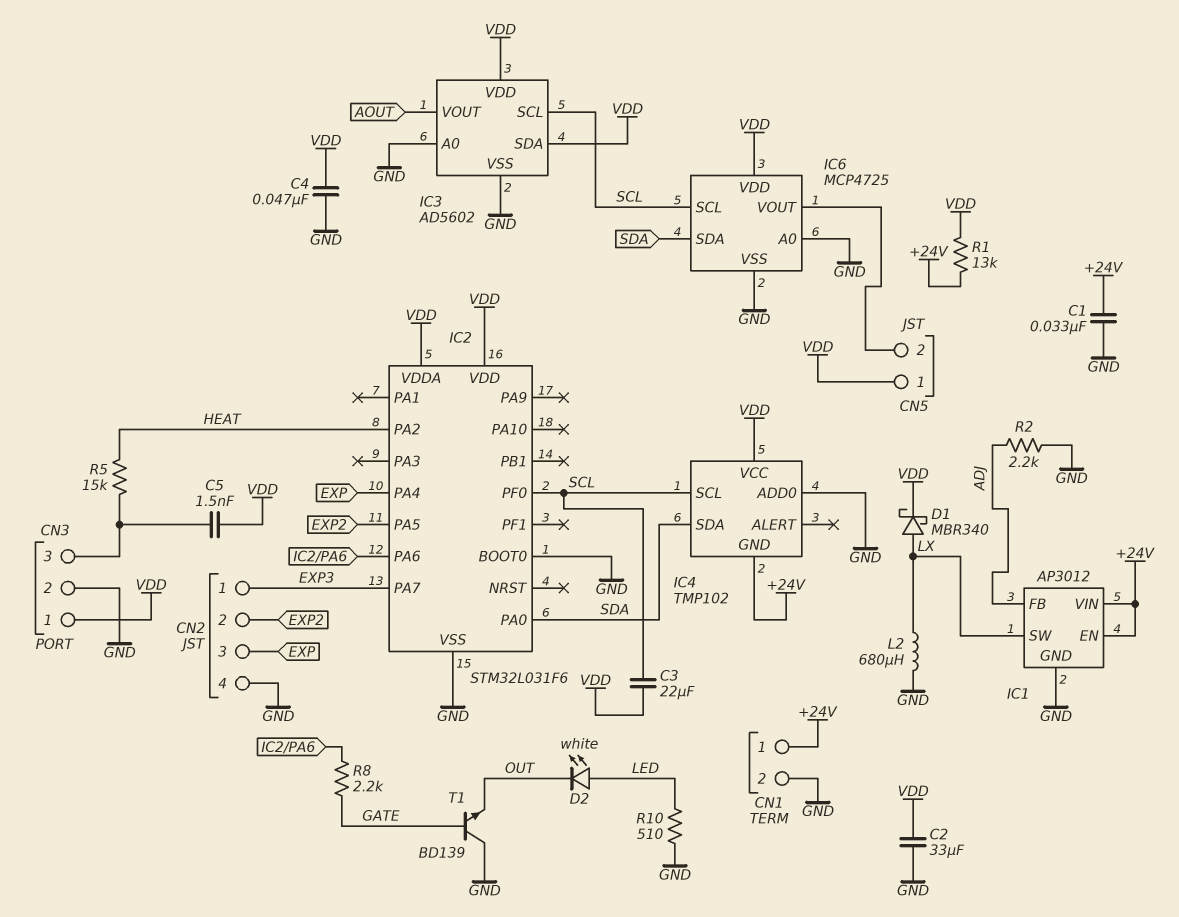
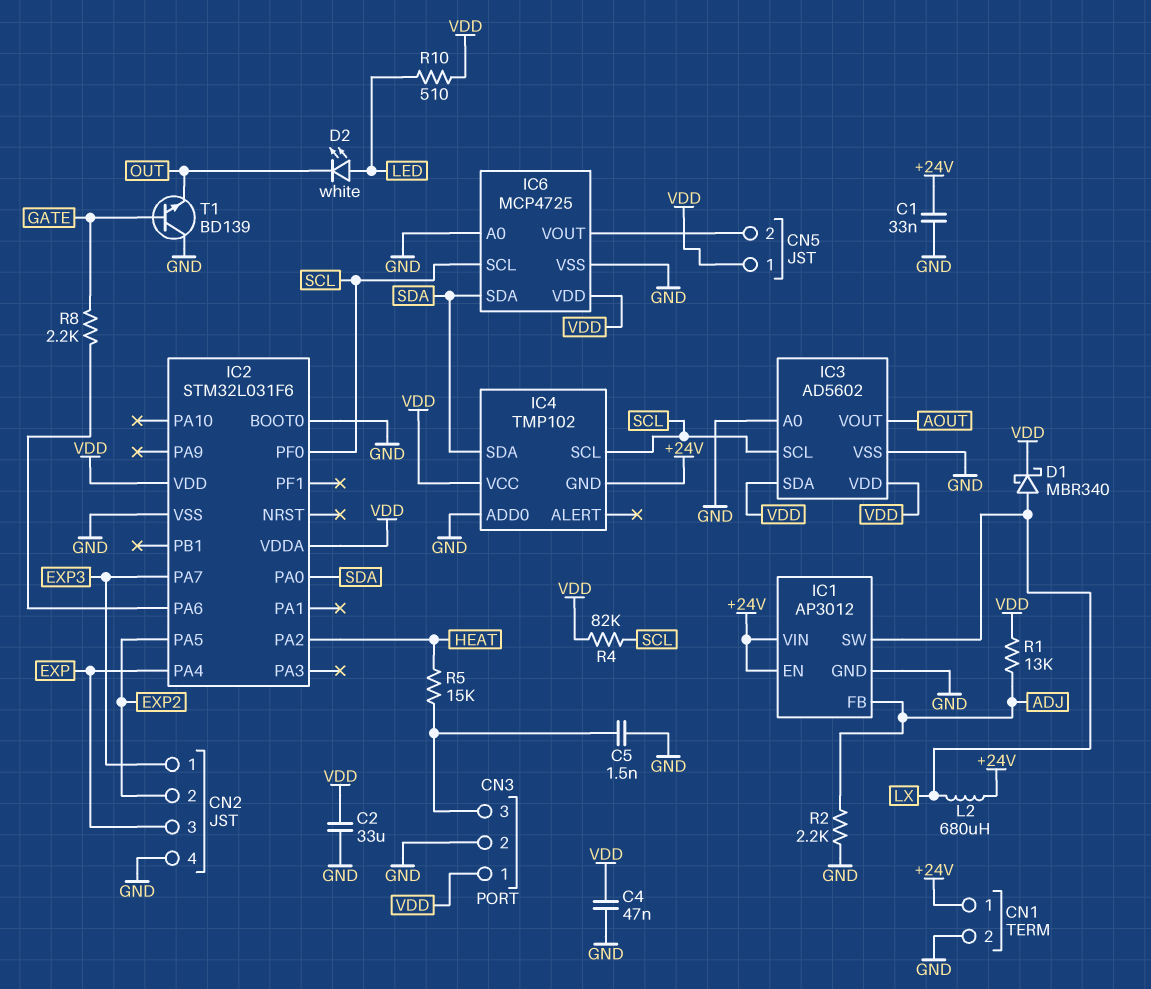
C3: 22uF (SCL, VDD) -> none
C5: 1.5nF (CN3/3, VDD) -> 1.5nF (CN3/3, GND)
L2: 680uH (GND, LX) -> 680uH (+24V, LX)
R1: 13k (+24V, VDD) -> 13k (ADJ, VDD)
R4: none -> 82k (SCL, VDD)
R10: 510 (GND, LED) -> 510 (LED, VDD)

